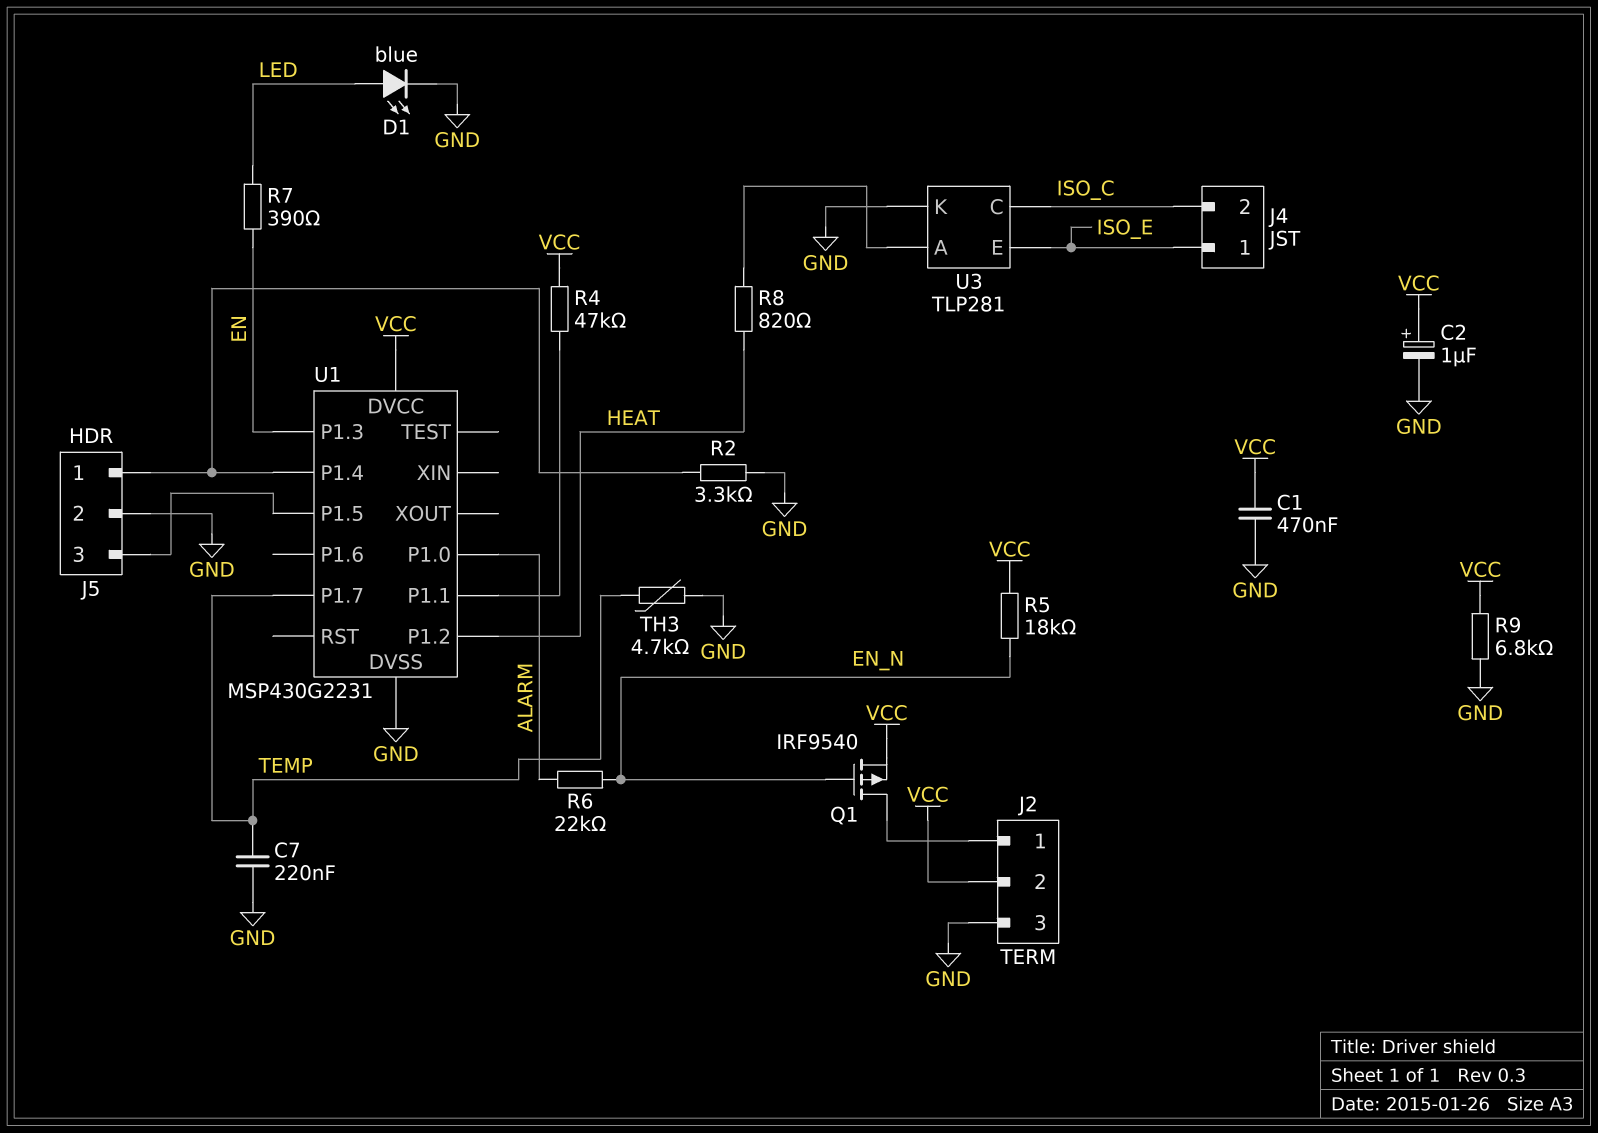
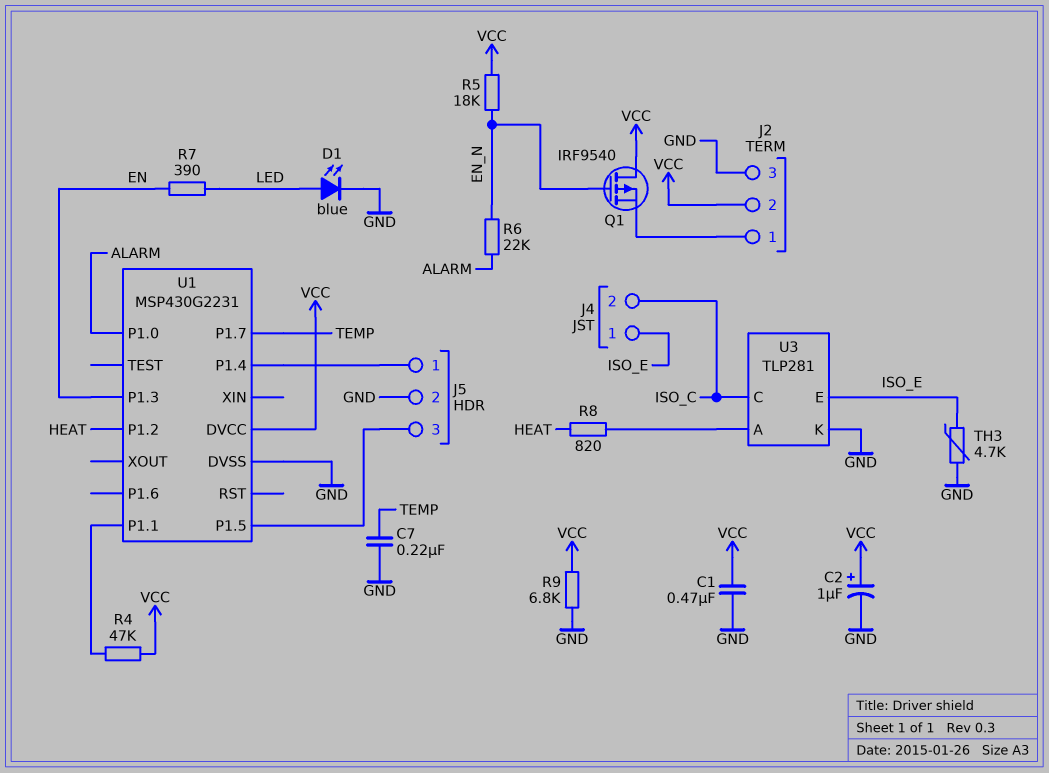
Q1: PMOS IRF9540 (G EN_N, D J2/1, S VCC) -> PMOS IRF9540 (G EN_N, D VCC, S J2/1)
R2: 3.3k (GND, J5/1) -> none
TH3: 4.7k (GND, TEMP) -> 4.7k (GND, ISO_E)

